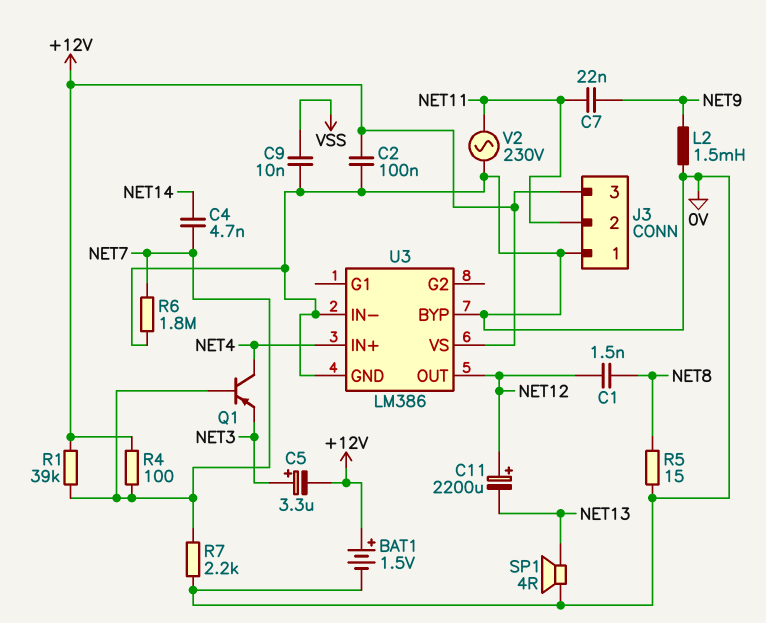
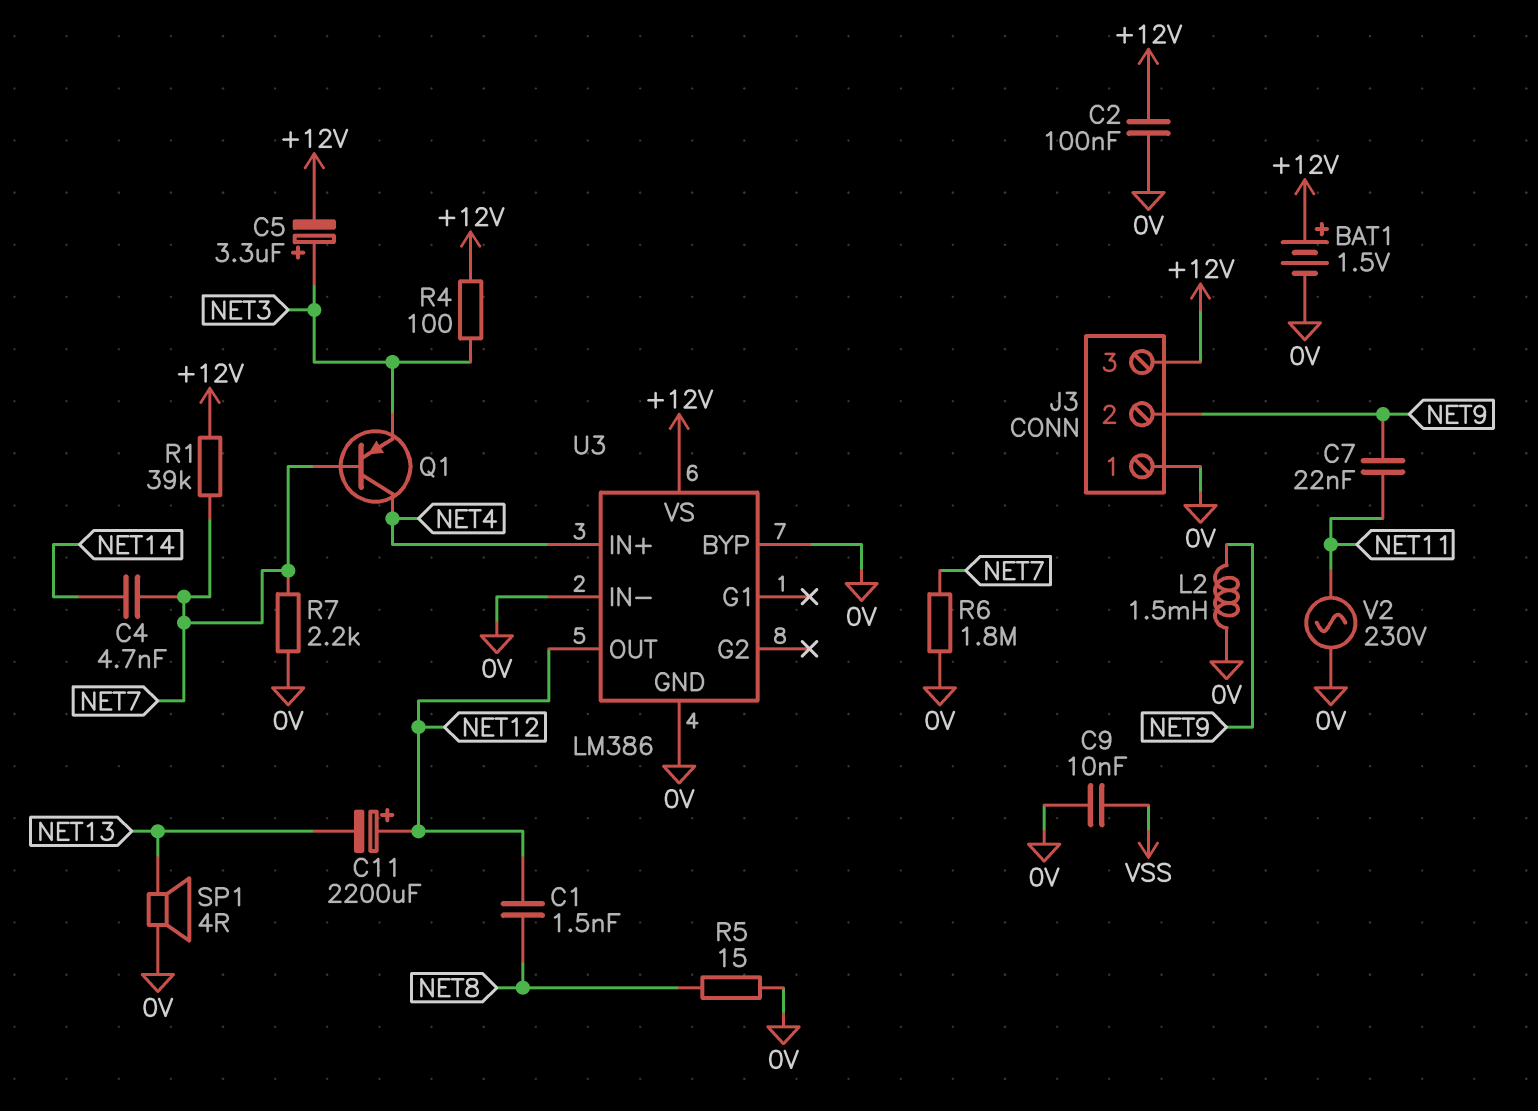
J3 pin 2: NET11 -> NET9
R4: 100 (+12V, NET7) -> 100 (+12V, NET3)

